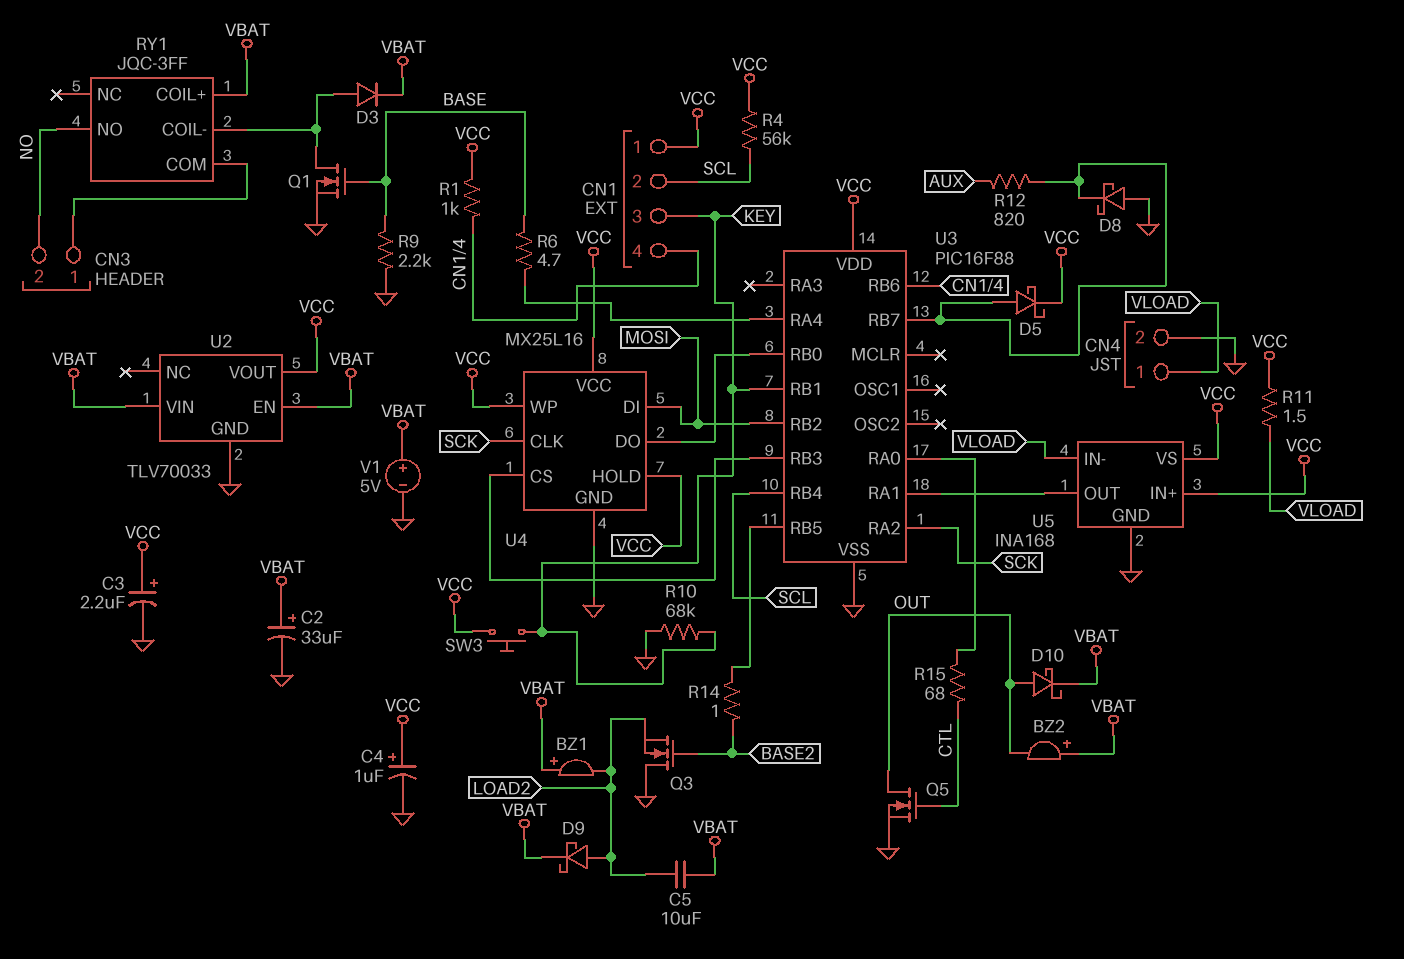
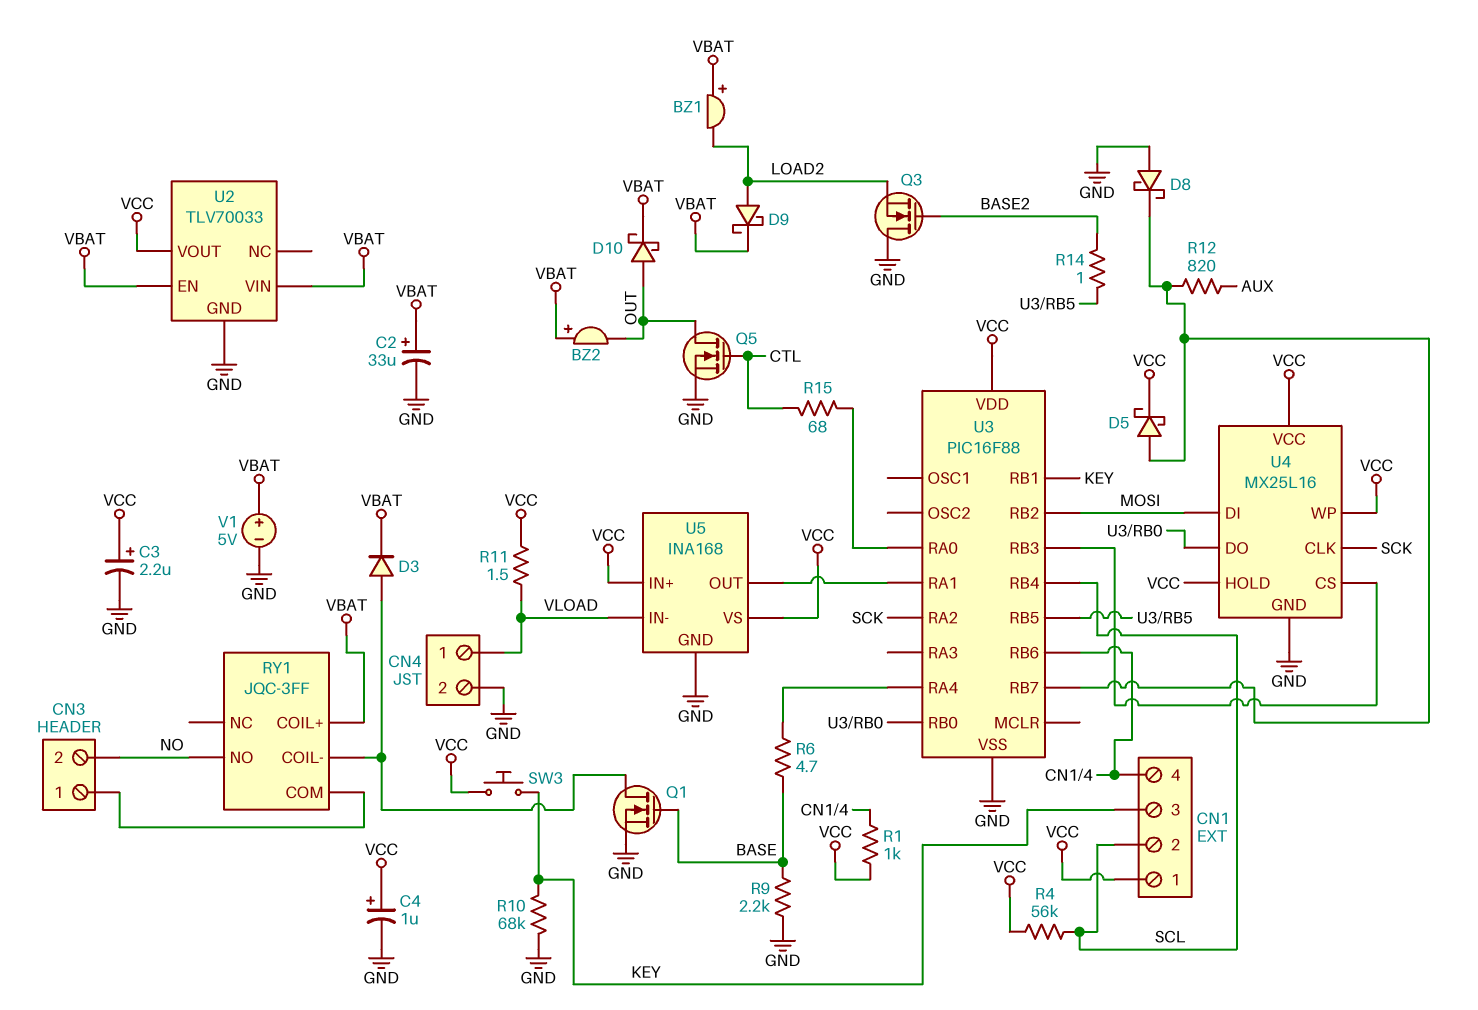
C5: 10uF (LOAD2, VBAT) -> none

